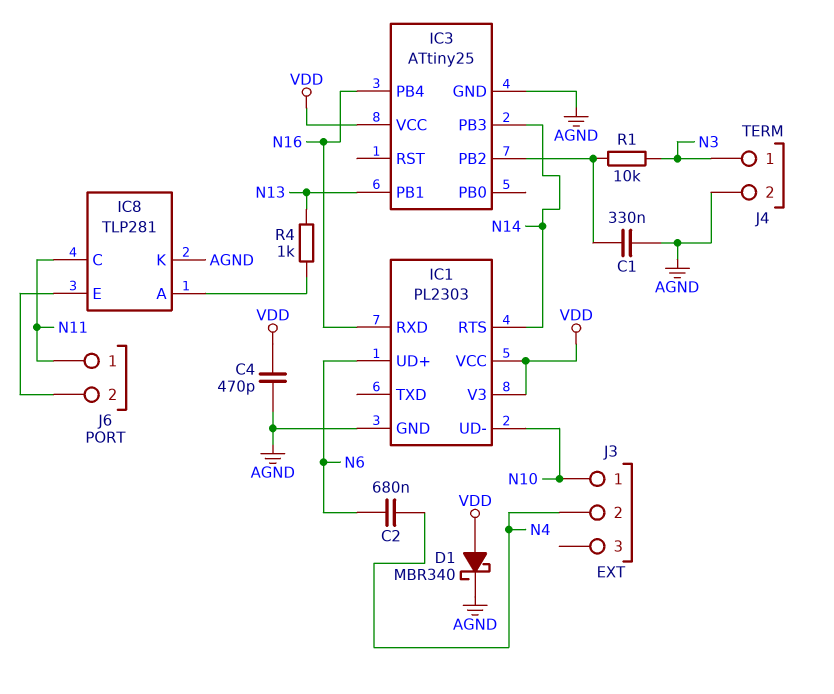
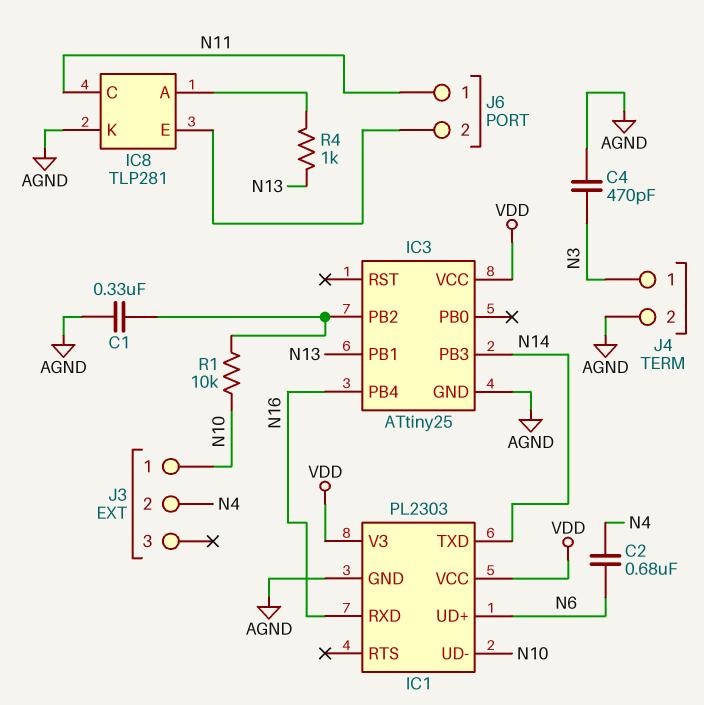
C4: 470pF (AGND, VDD) -> 470pF (AGND, N3)
D1: schottky MBR340 (A VDD, K AGND) -> none
IC1 pin RTS: N14 -> none
IC1 pin TXD: none -> N14
R1: 10k (IC3/PB2, N3) -> 10k (IC3/PB2, N10)

